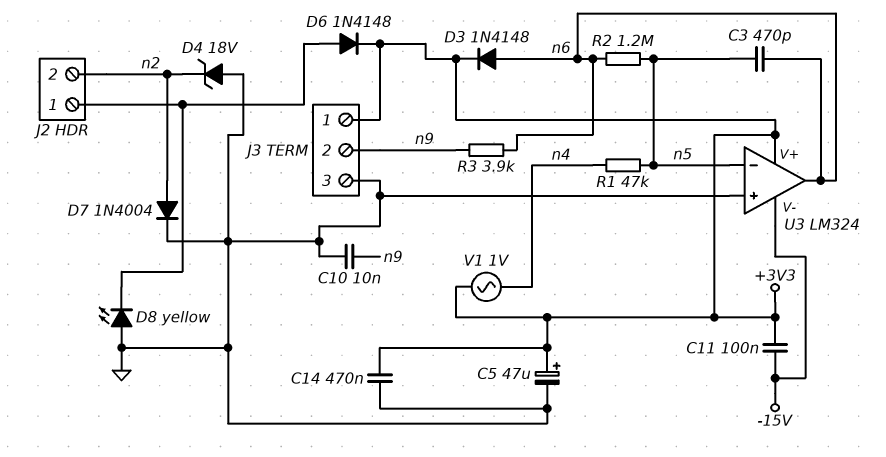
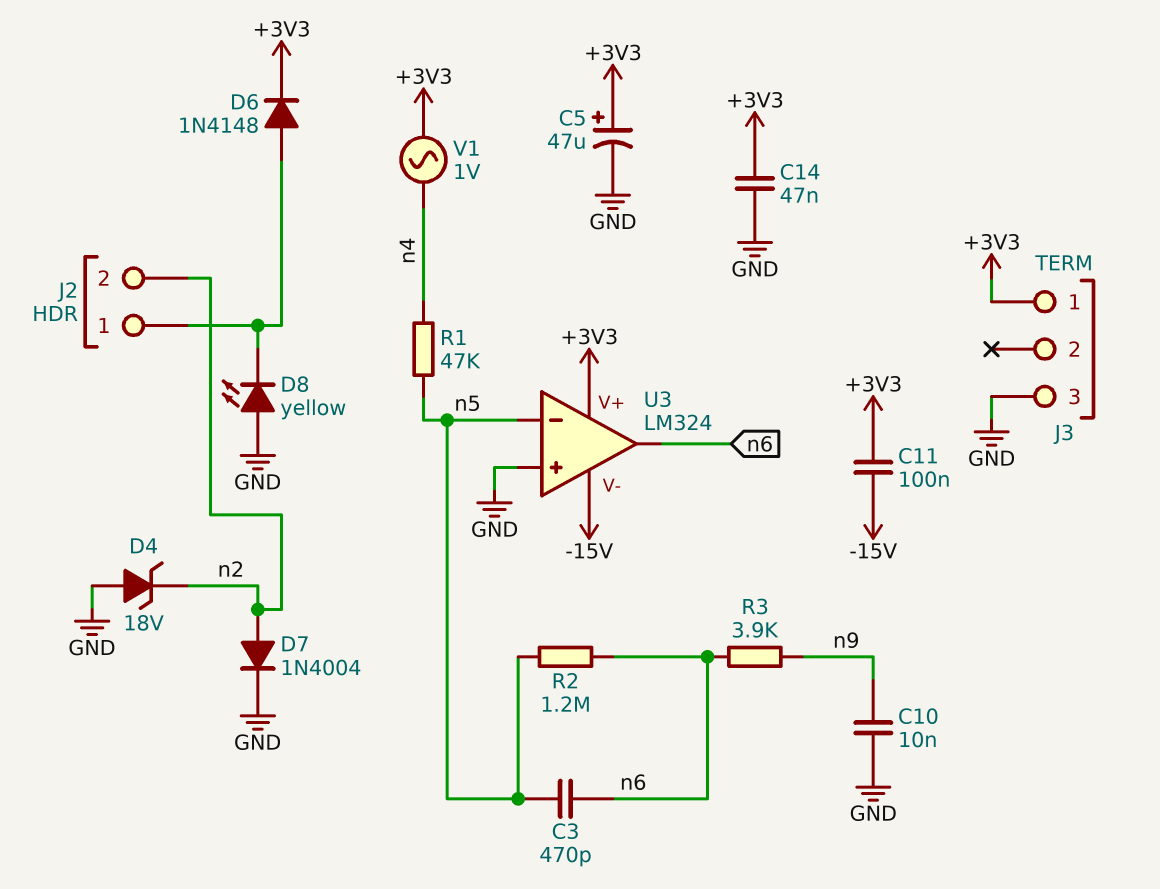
C14: 470nF (+3V3, GND) -> 47nF (+3V3, GND)
D3: diode 1N4148 (A n6, K +3V3) -> none
J3 pin 2: n9 -> none

